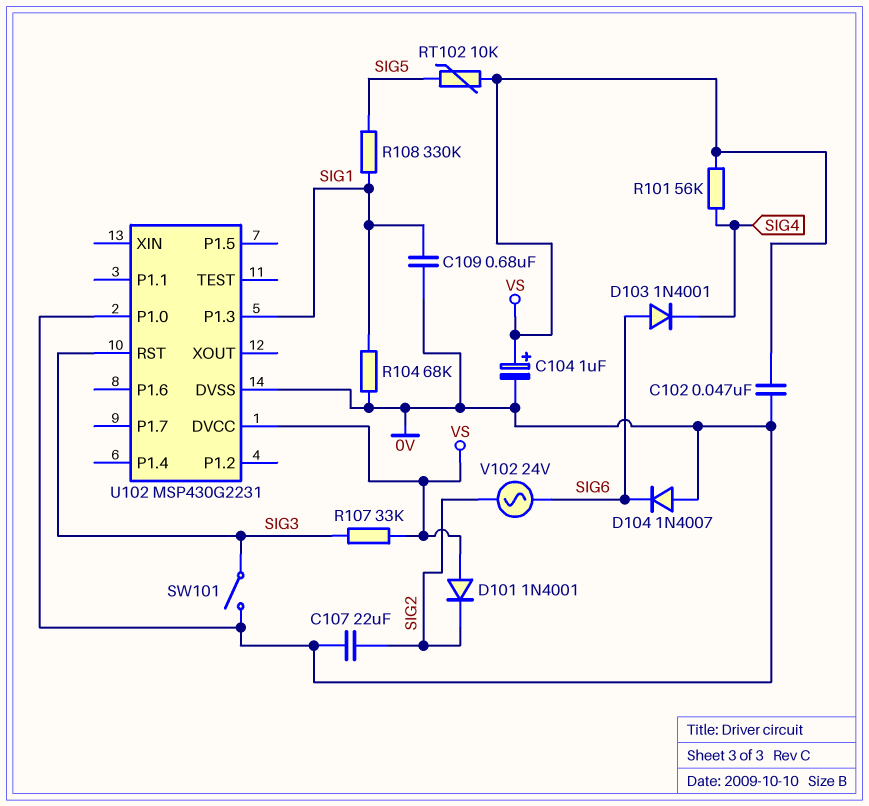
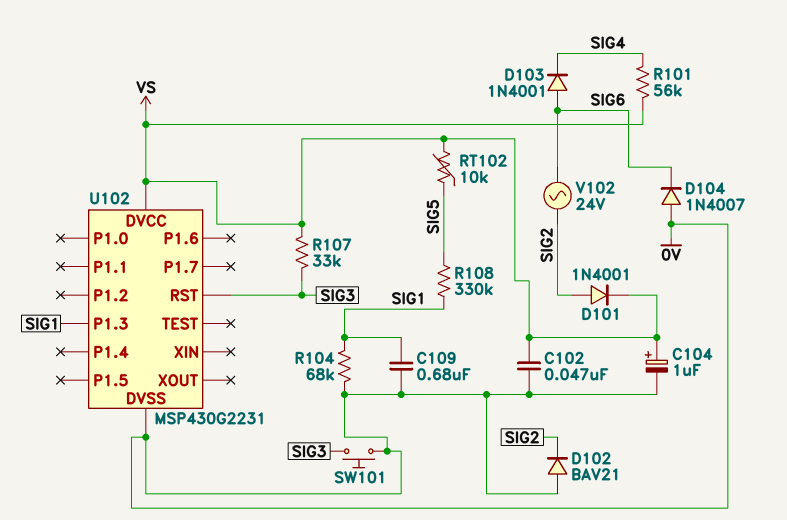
C107: 22uF (0V, SIG2) -> none
D101: diode 1N4001 (A VS, K SIG2) -> diode 1N4001 (A SIG2, K VS)
D102: none -> diode BAV21 (A 0V, K SIG2)
SW101: switch (0V, SIG3) -> button (0V, SIG3)
U102 pin P1.0: 0V -> none

